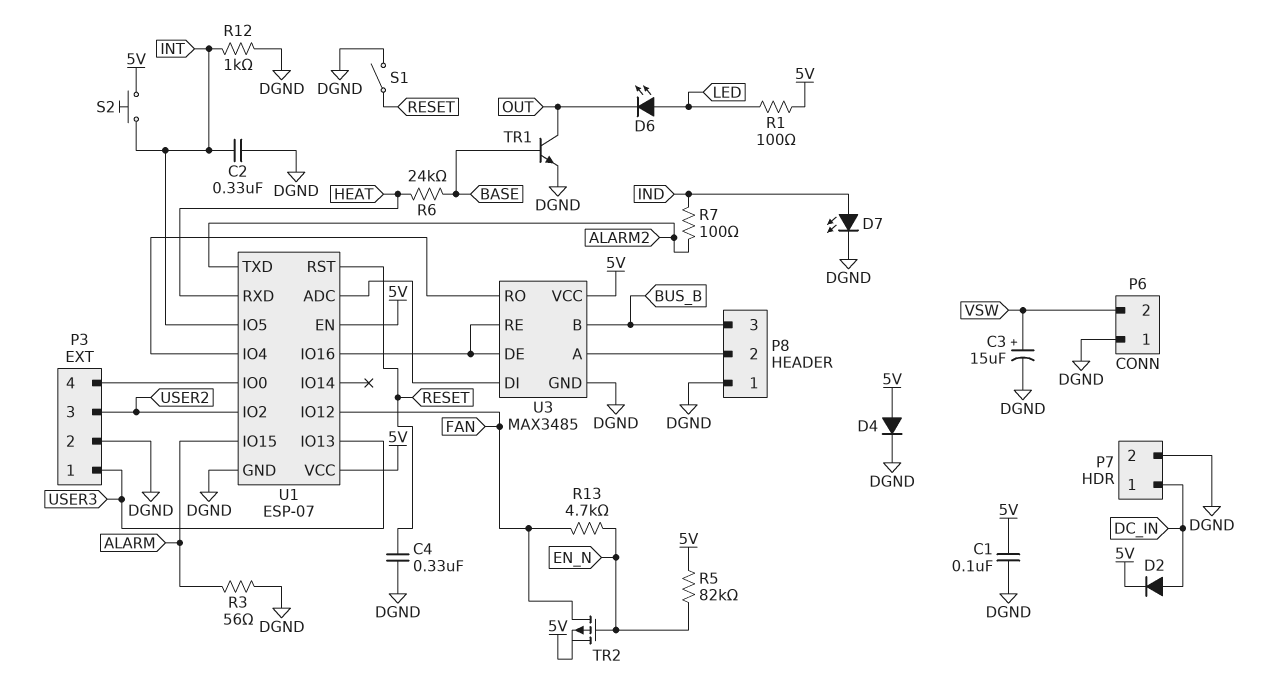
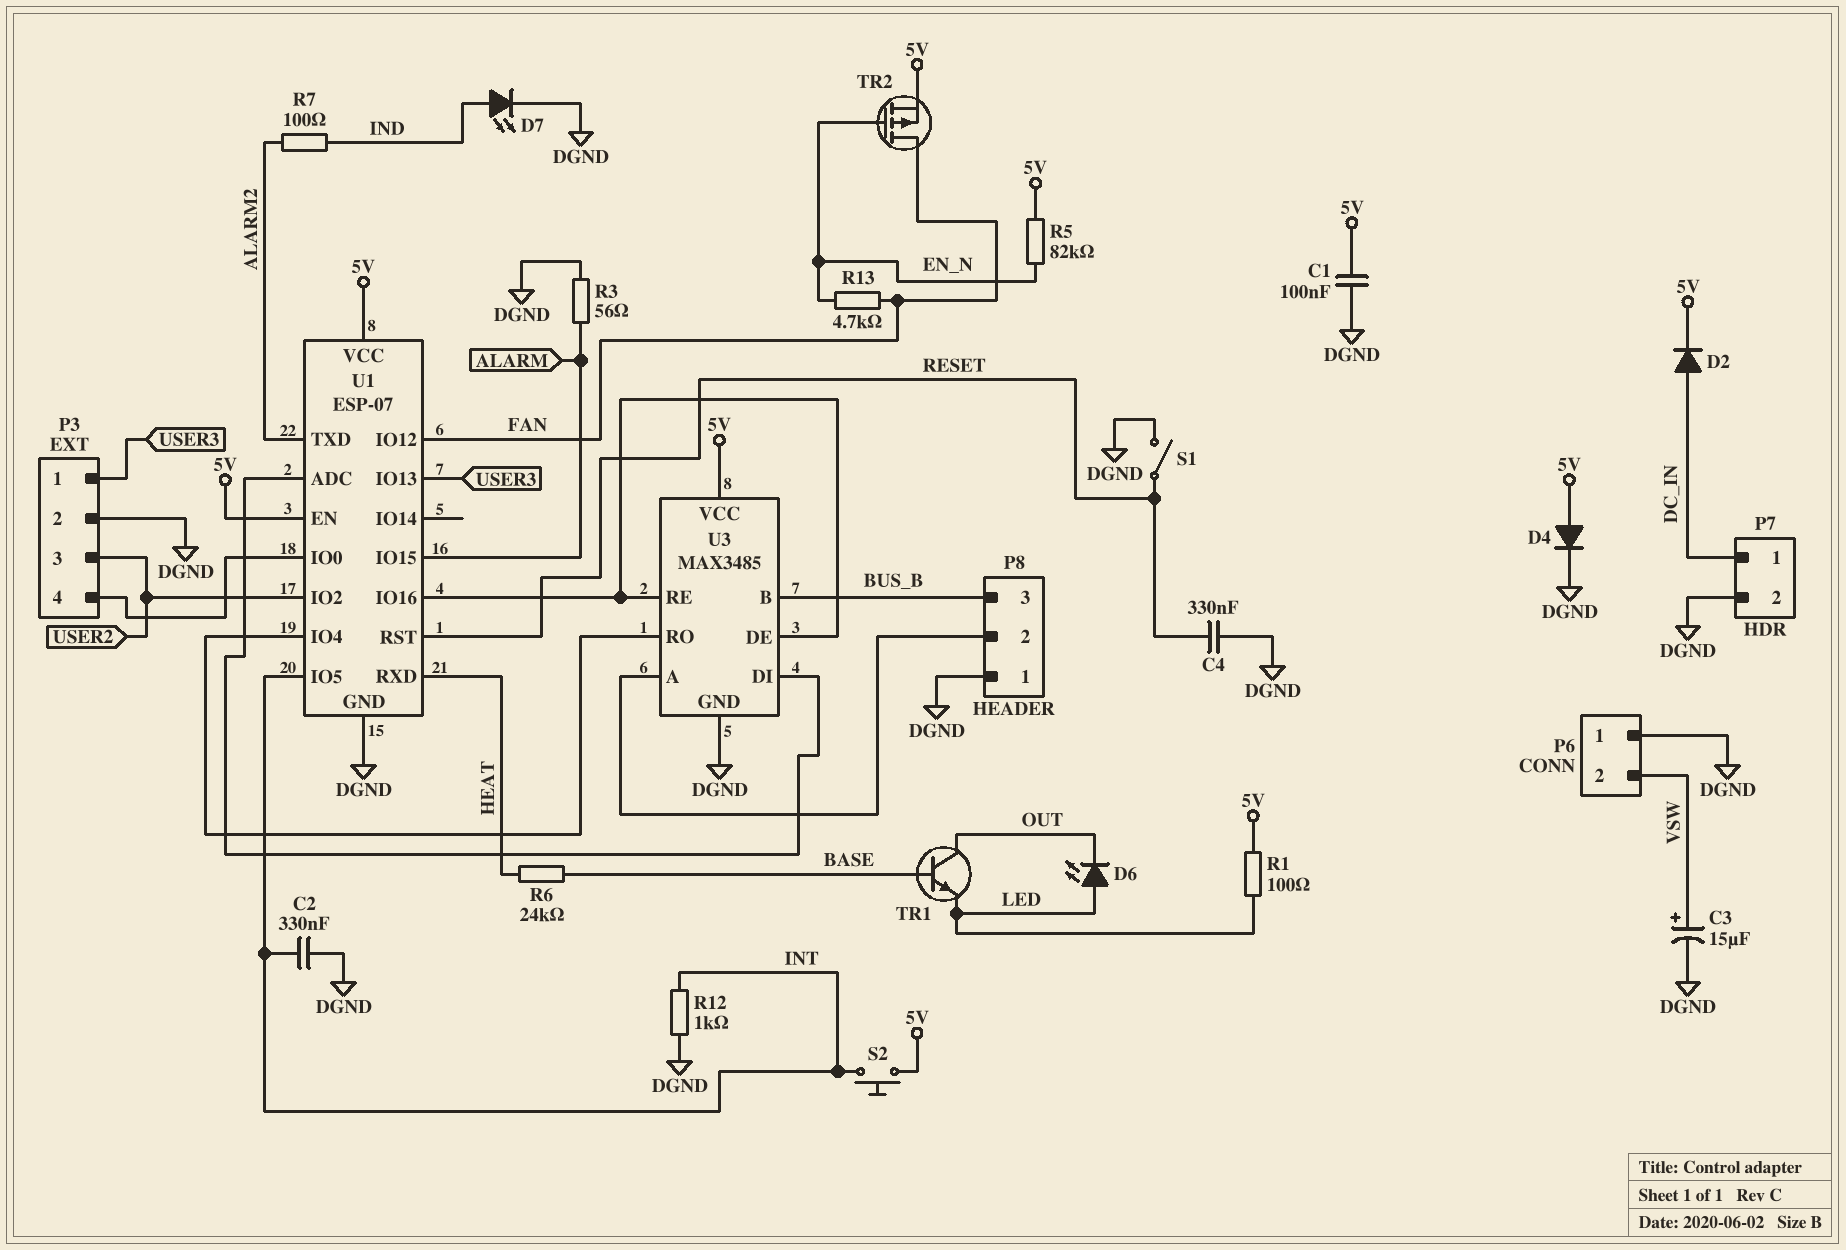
TR1: NPN (B BASE, C OUT, E DGND) -> NPN (B BASE, C OUT, E LED)

